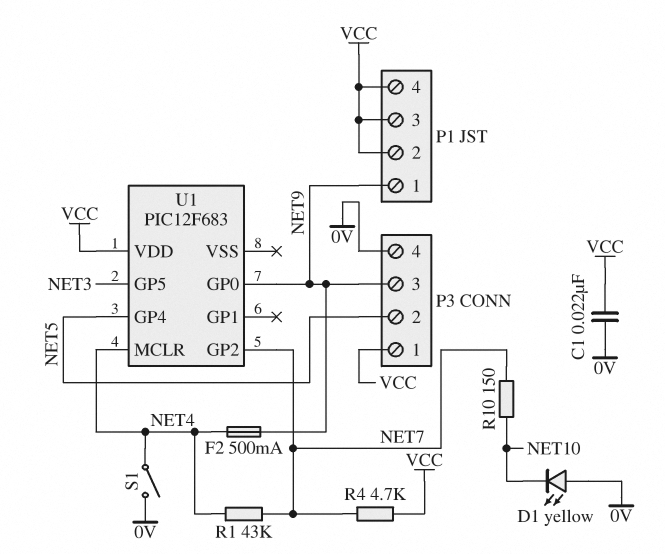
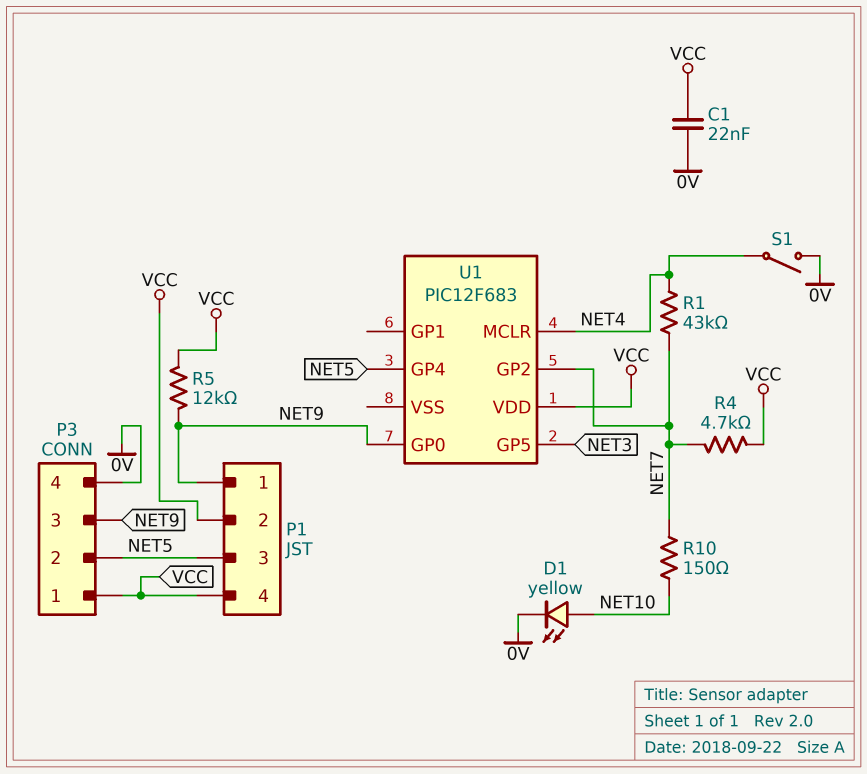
D1: LED yellow (A 0V, K NET10) -> LED yellow (A NET10, K 0V)
F2: 500mA (NET4, NET9) -> none
P1 pin 3: VCC -> NET5
R5: none -> 12k (NET9, VCC)

